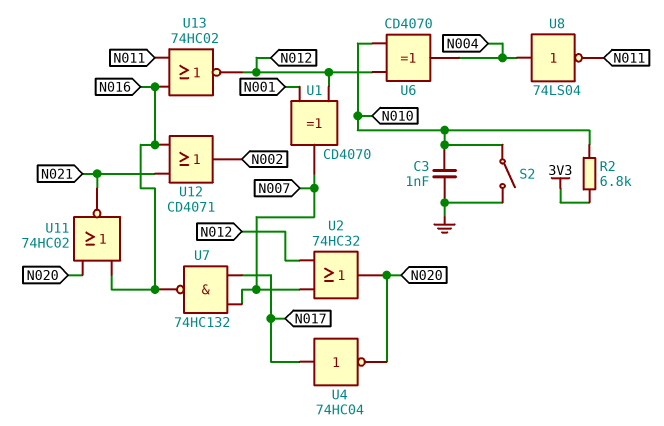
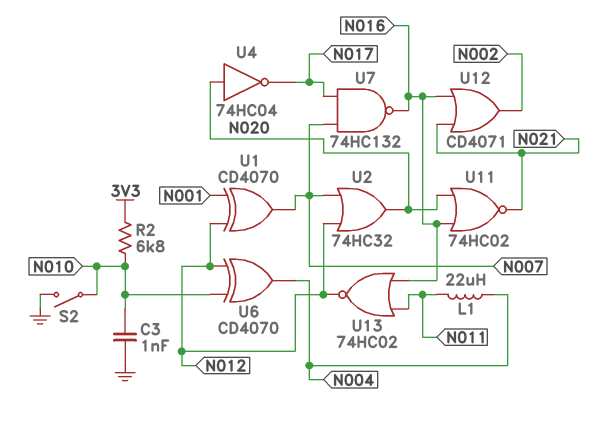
L1: none -> 22uH (N004, N011)
U4: NOT 74HC04 (in N017, out N020) -> NOT 74HC04 (in N020, out N017)
U8: NOT 74LS04 (in N004, out N011) -> none

